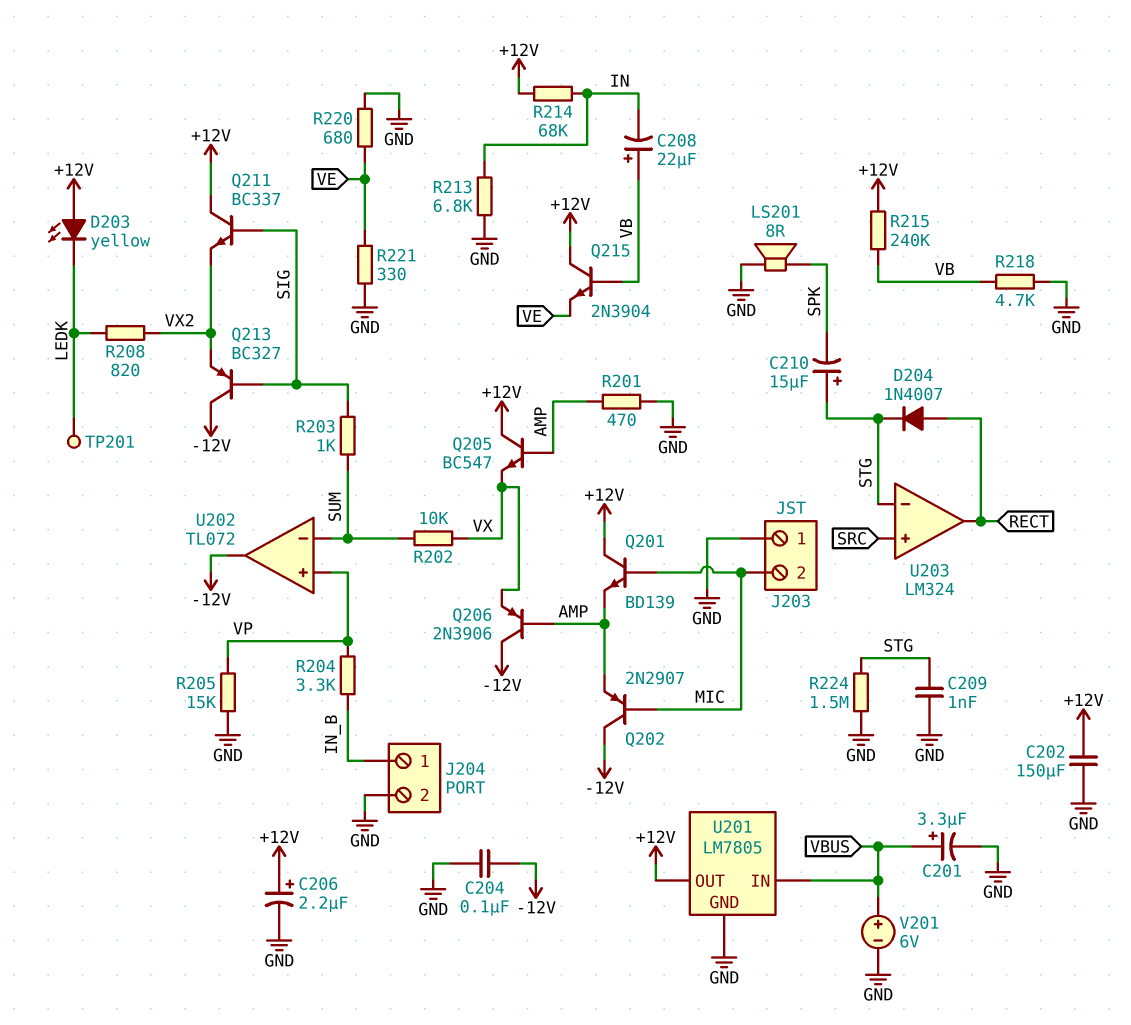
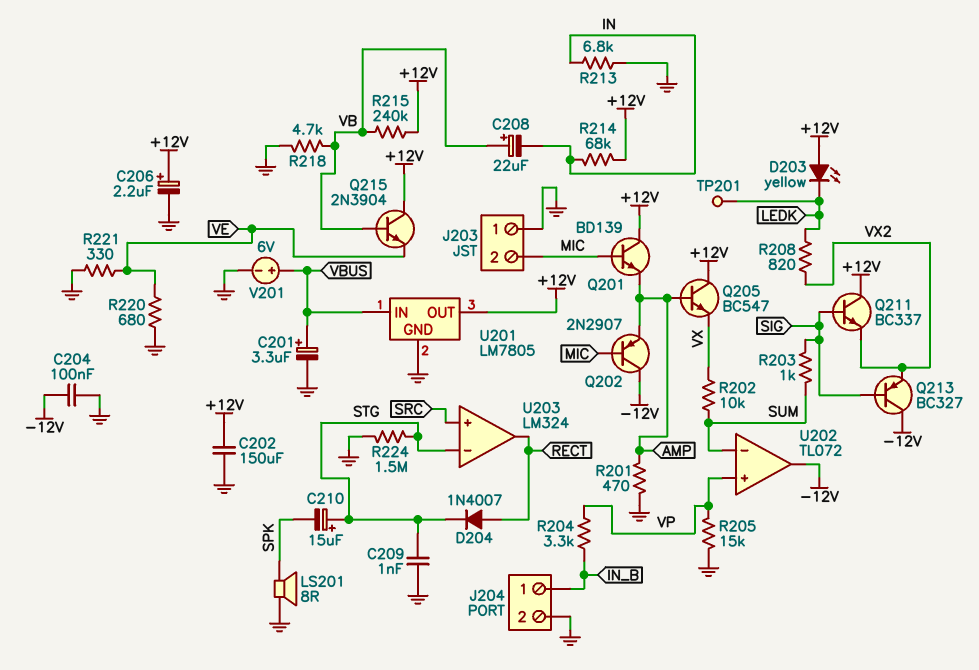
Q206: PNP 2N3906 (B AMP, C -12V, E VX) -> none

